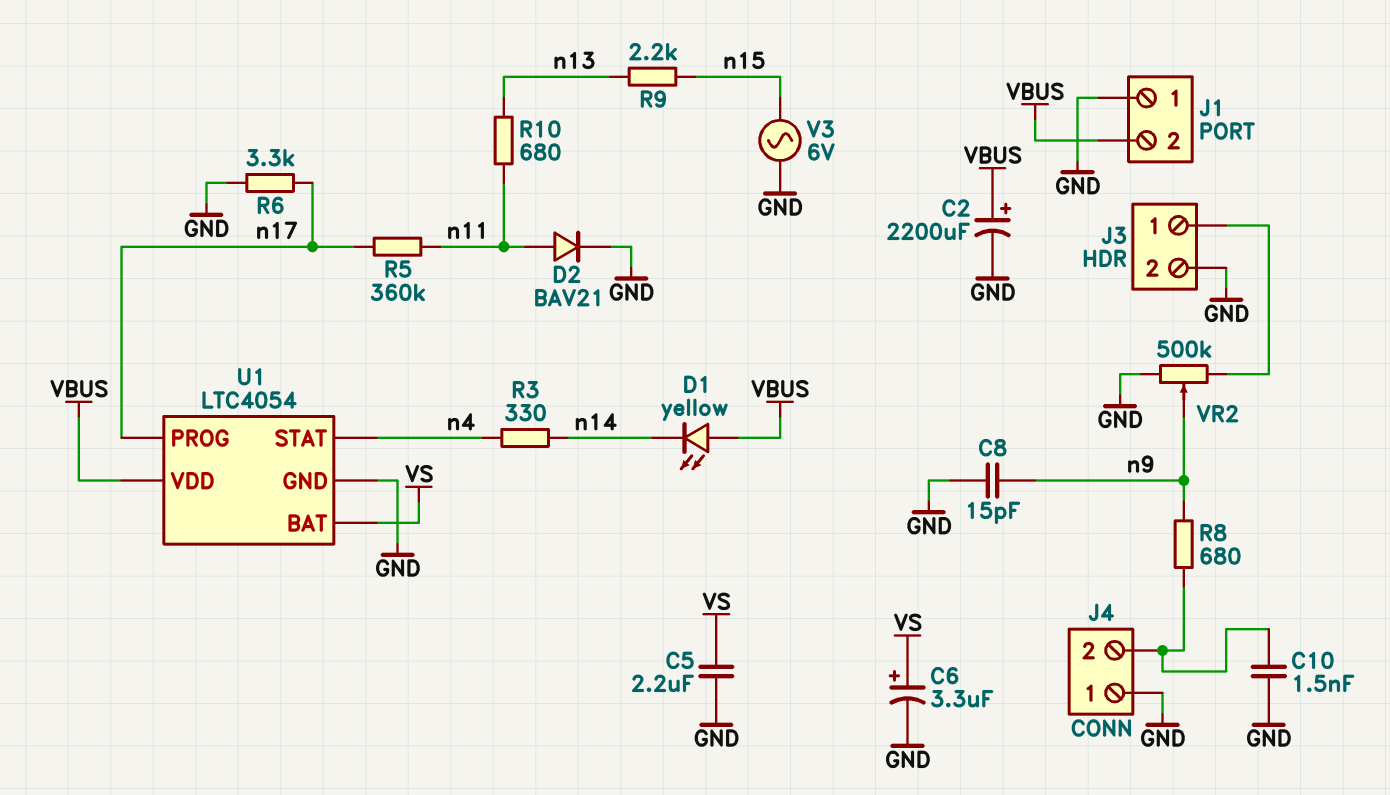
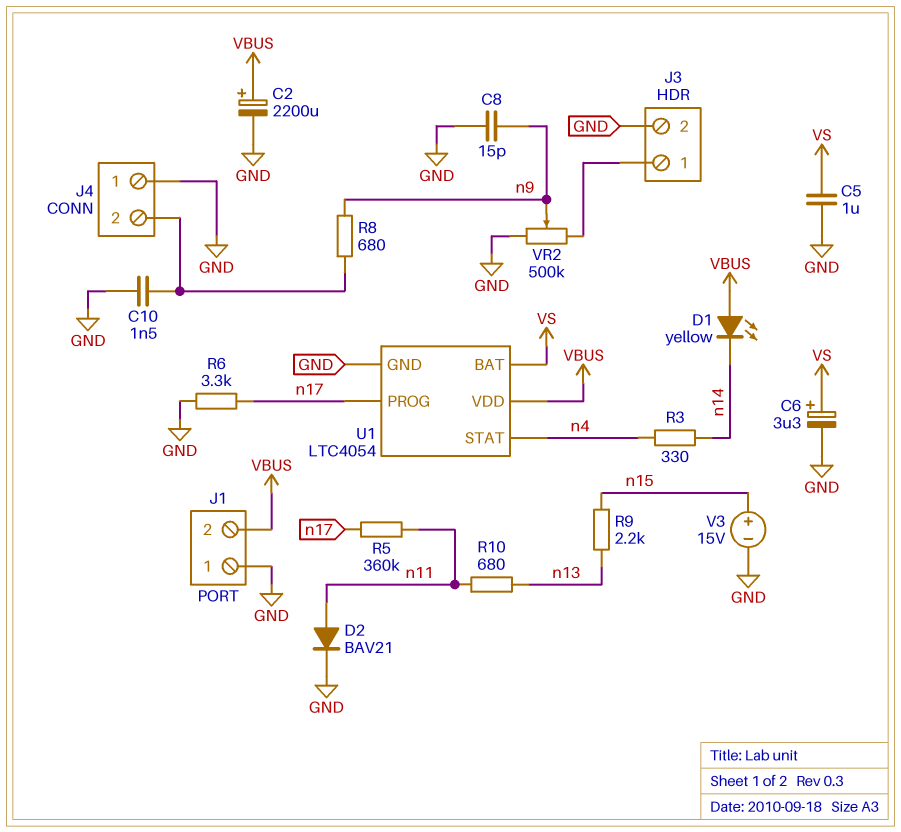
C5: 2.2uF (GND, VS) -> 1uF (GND, VS)
V3: AC 6V (GND, n15) -> 15V (plus n15, minus GND)

